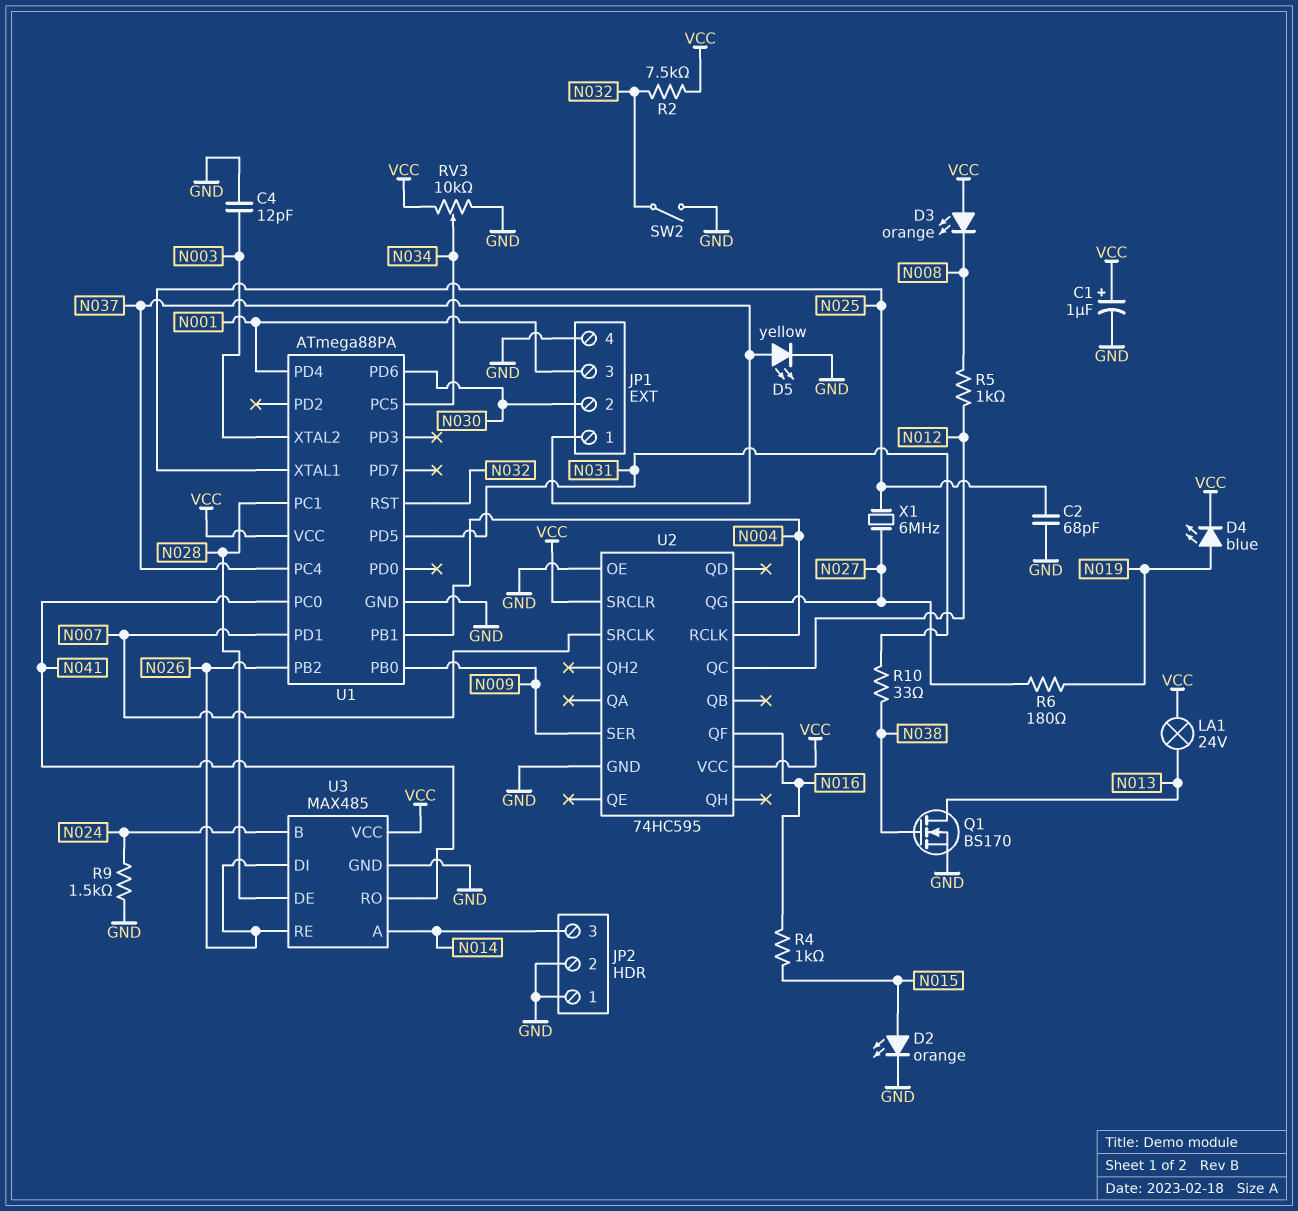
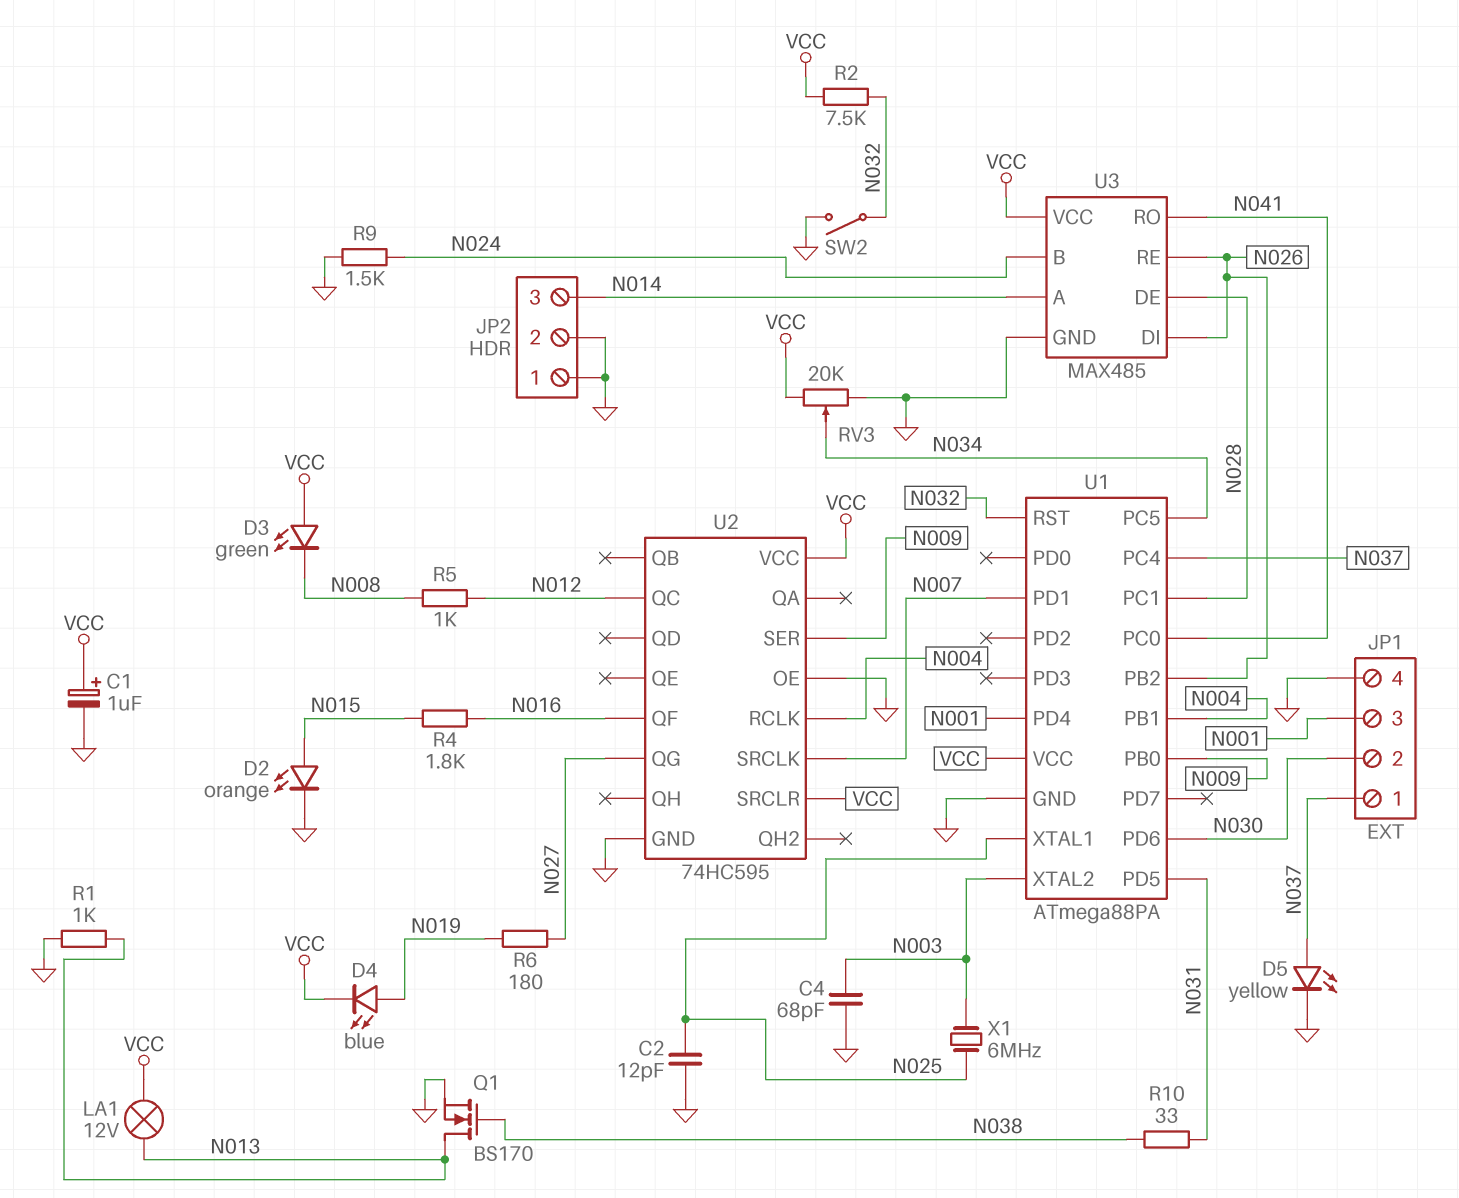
C2: 68pF (GND, N025) -> 12pF (GND, N025)
C4: 12pF (GND, N003) -> 68pF (GND, N003)
D3: LED orange (A VCC, K N008) -> LED green (A VCC, K N008)
LA1: lamp 24V (N013, VCC) -> lamp 12V (N013, VCC)
R1: none -> 1k (GND, N013)
R4: 1k (N015, N016) -> 1.8k (N015, N016)
RV3: 10k (GND, VCC, wiper N034) -> 20k (GND, VCC, wiper N034)
X1: 6MHz (N025, N027) -> 6MHz (N003, N025)

